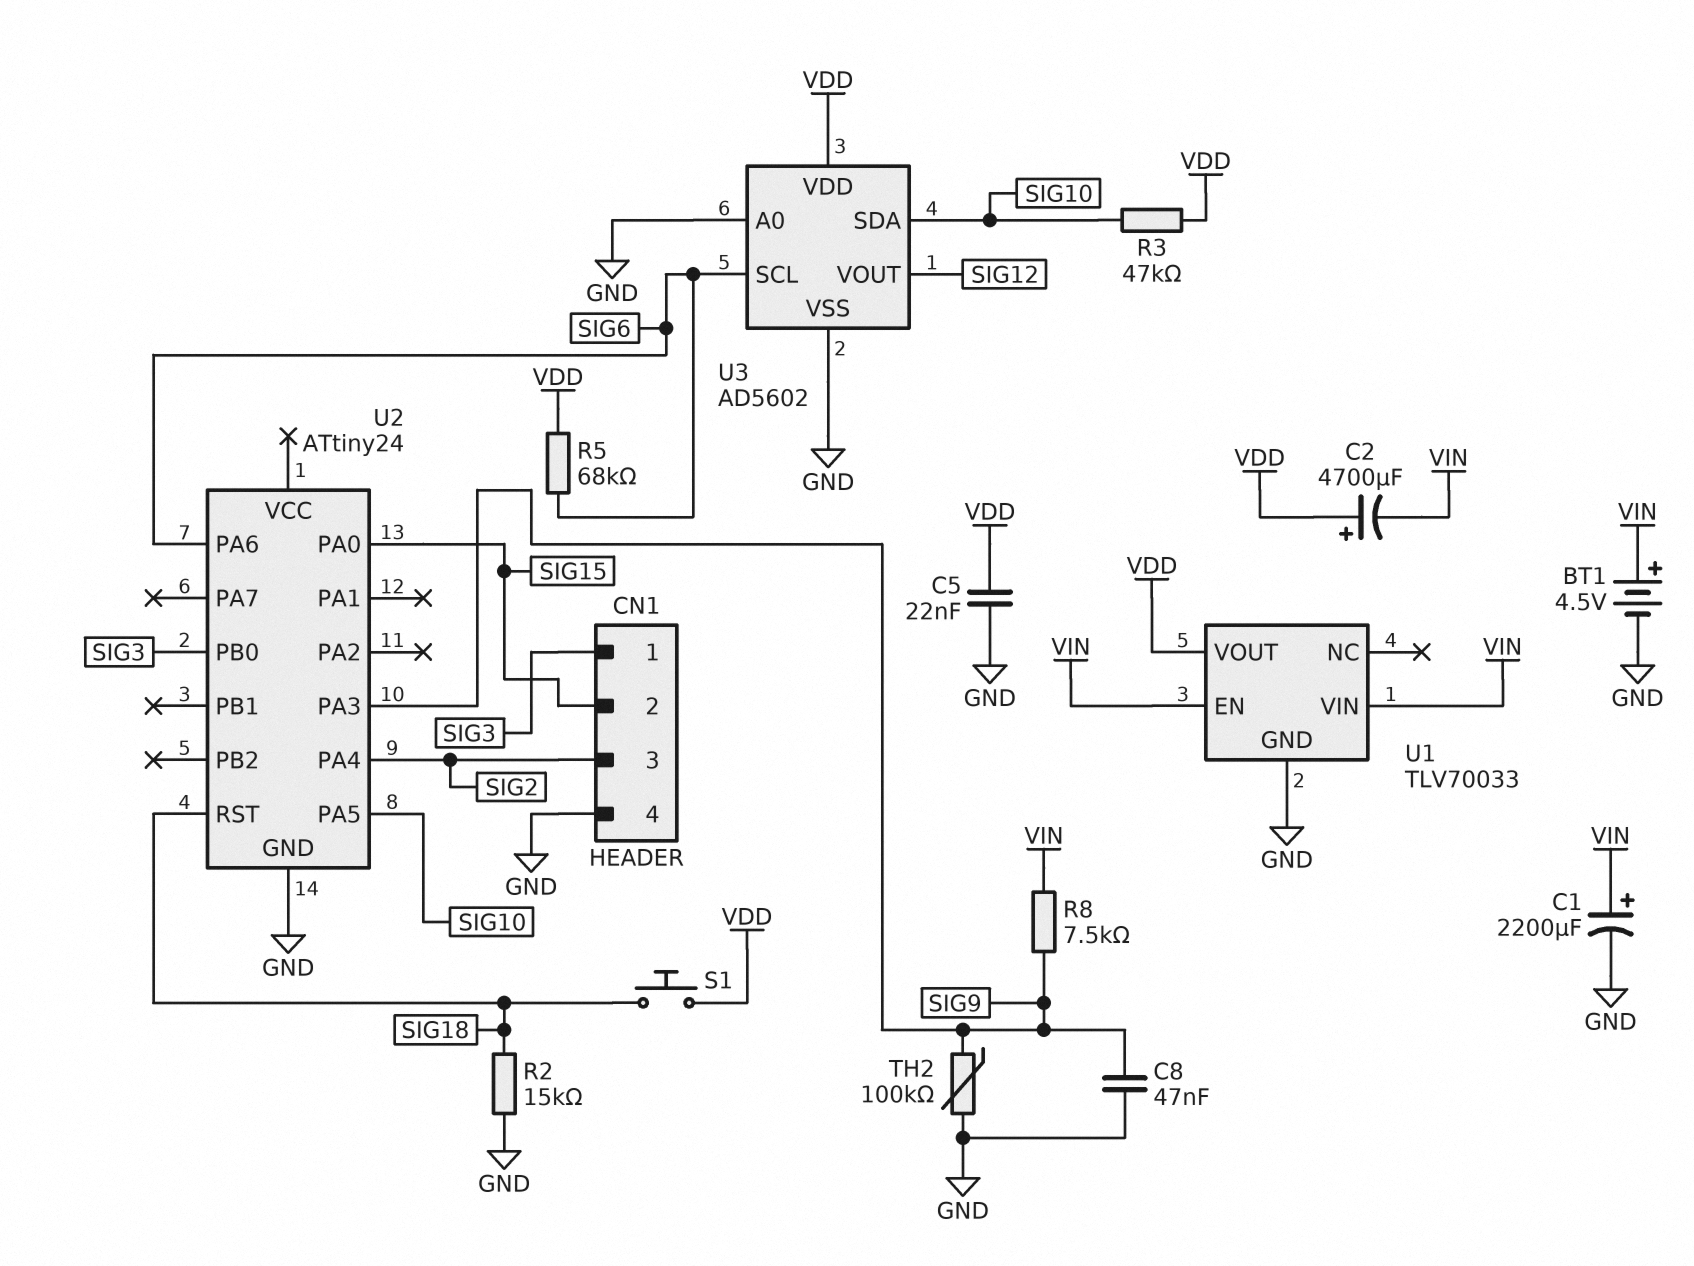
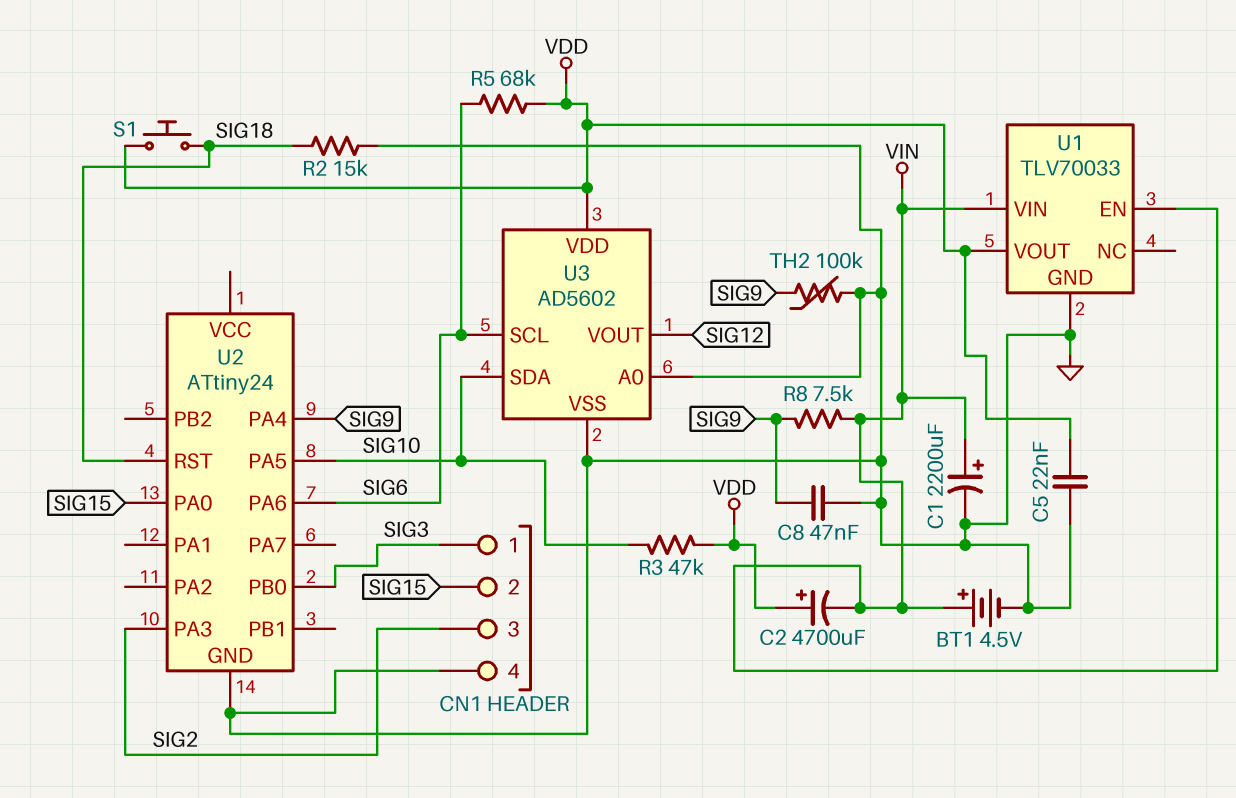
U2 pin PA3: SIG9 -> SIG2
U2 pin PA4: SIG2 -> SIG9

